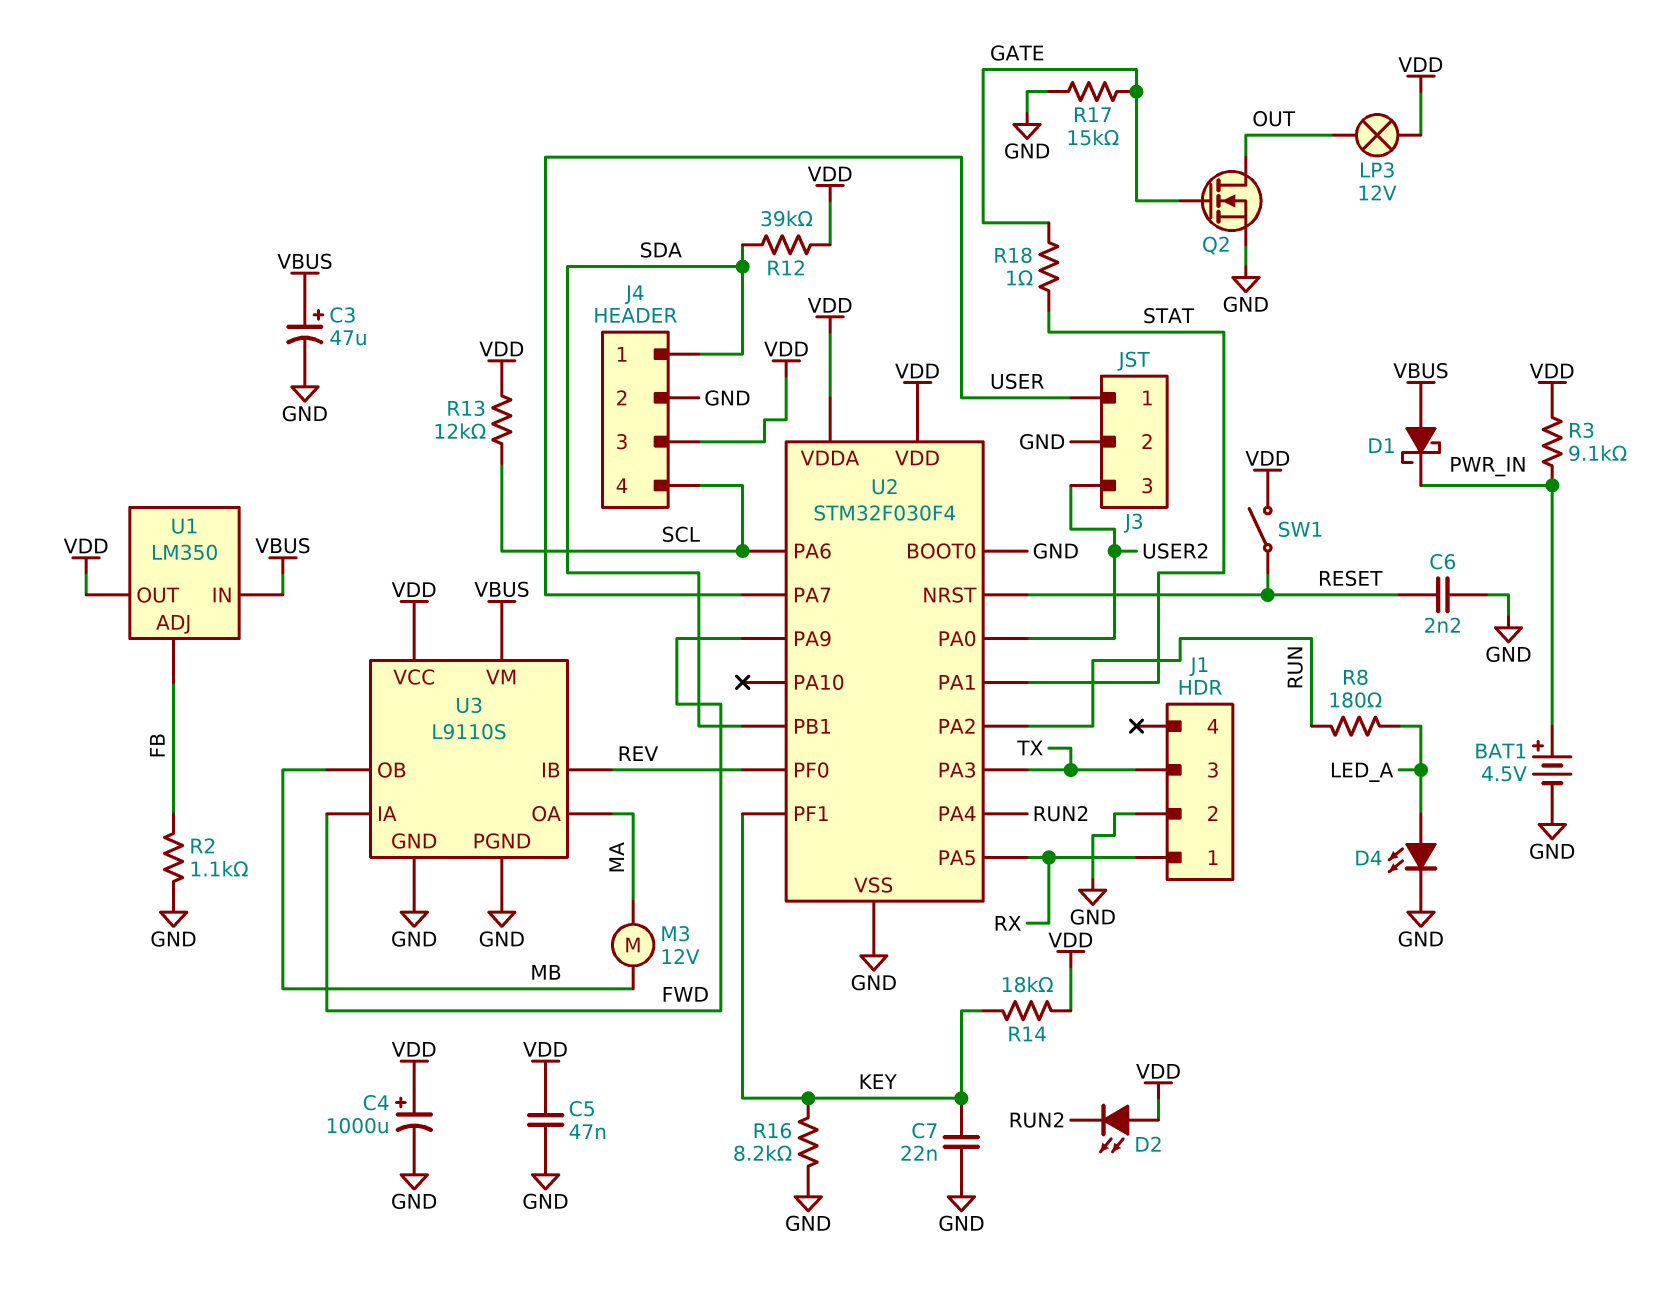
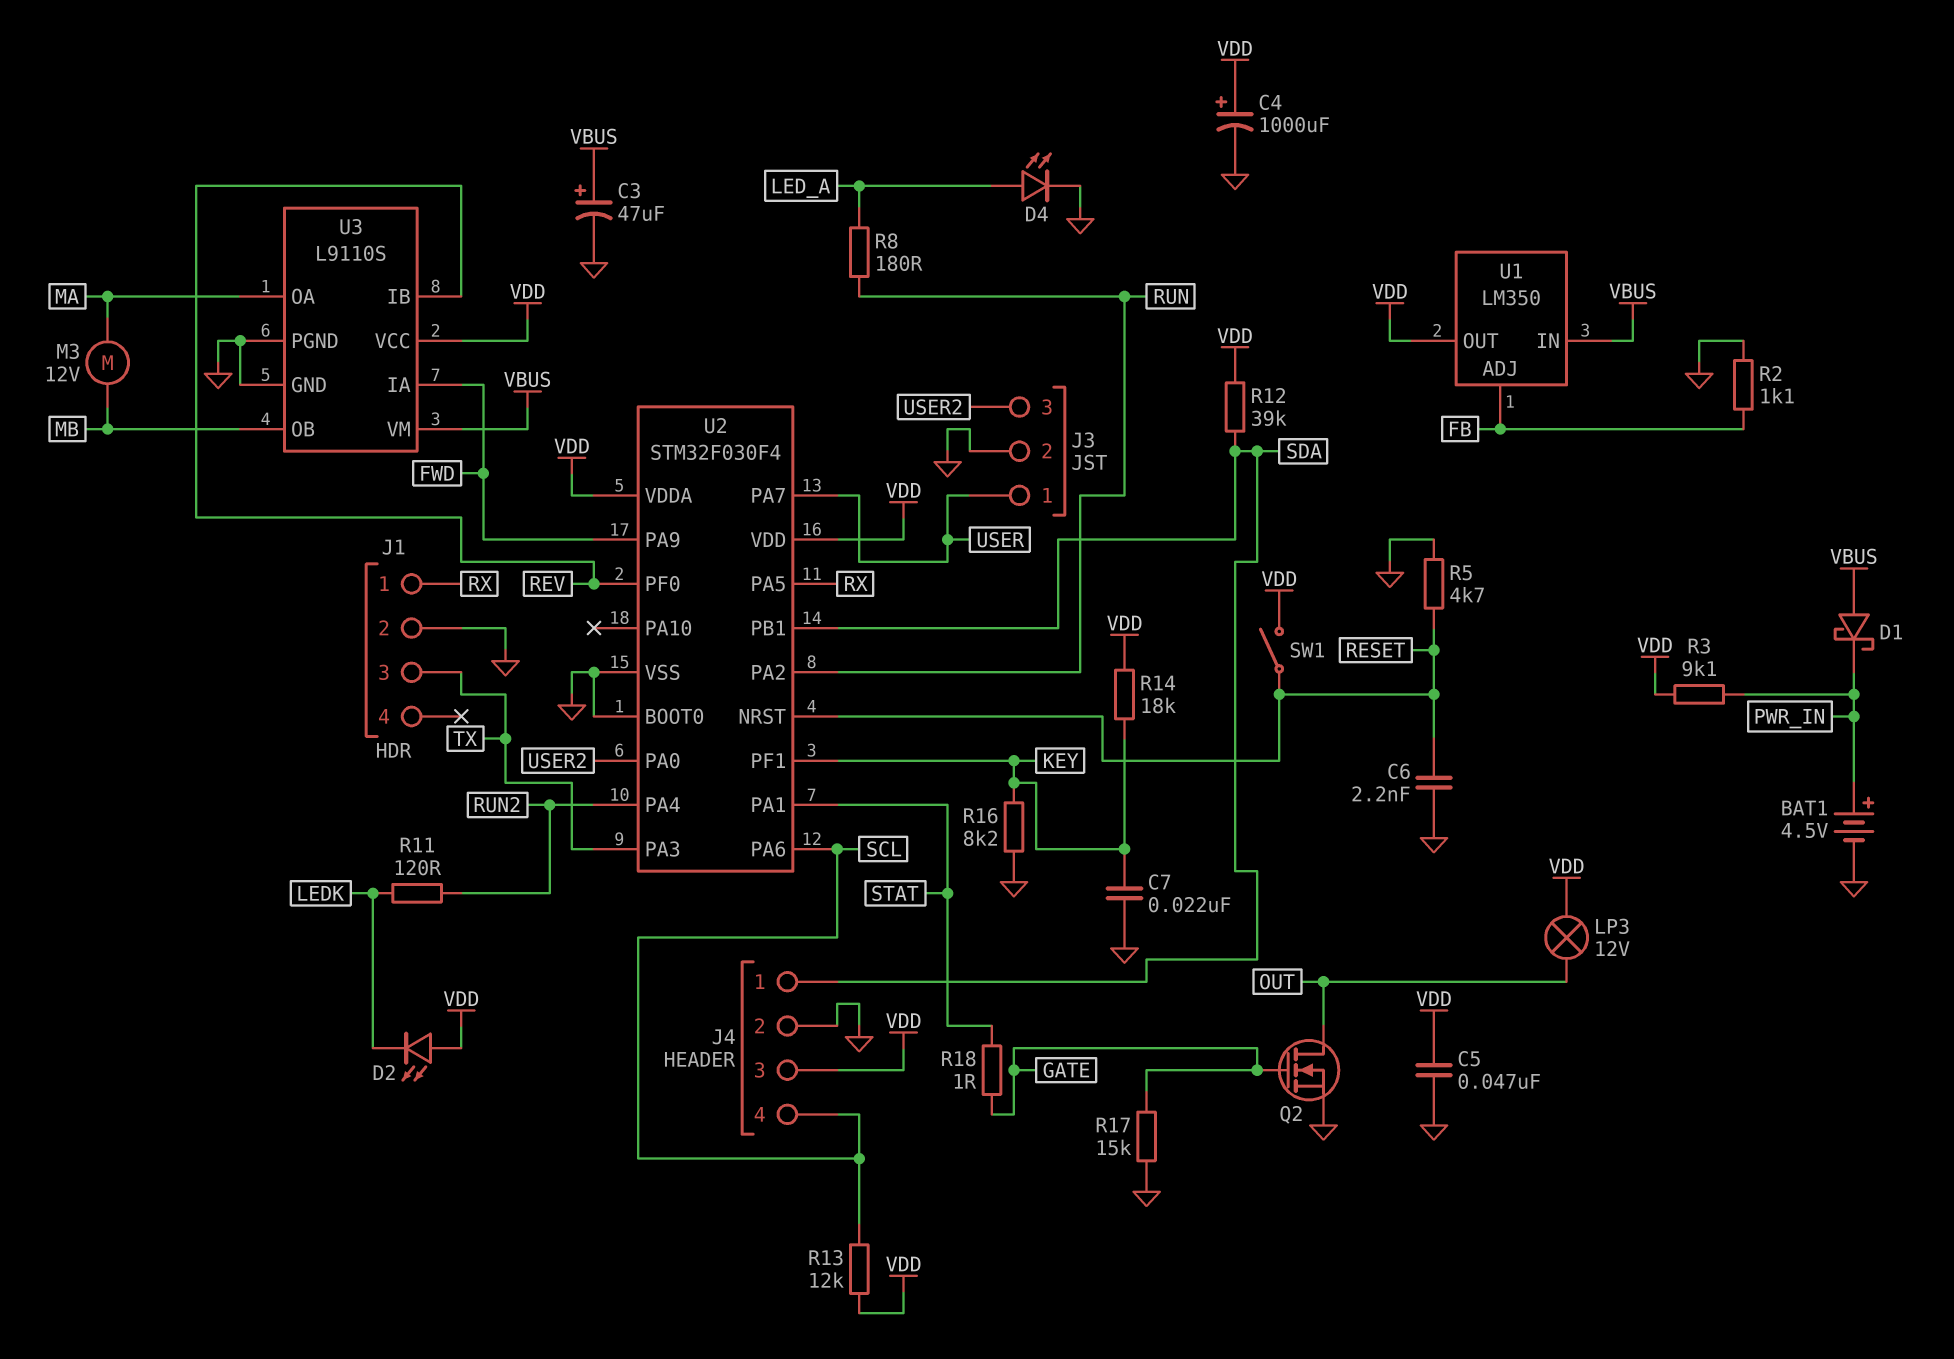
D2: LED (A VDD, K RUN2) -> LED (A VDD, K LEDK)
R5: none -> 4.7k (GND, RESET)
R11: none -> 120 (LEDK, RUN2)

